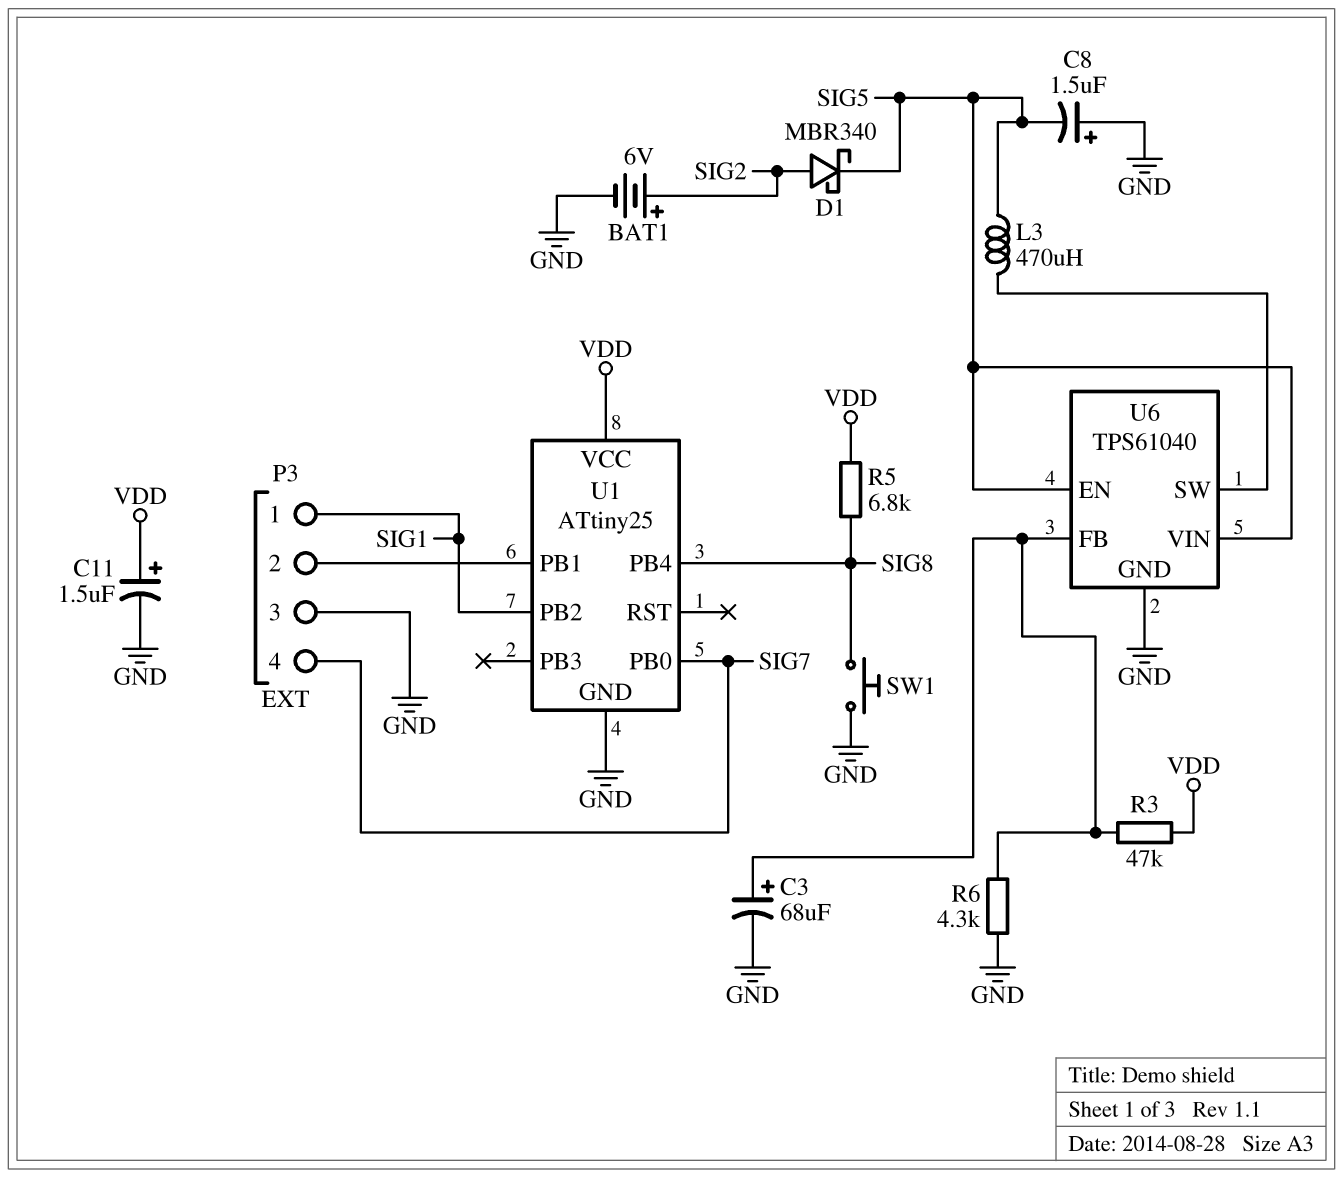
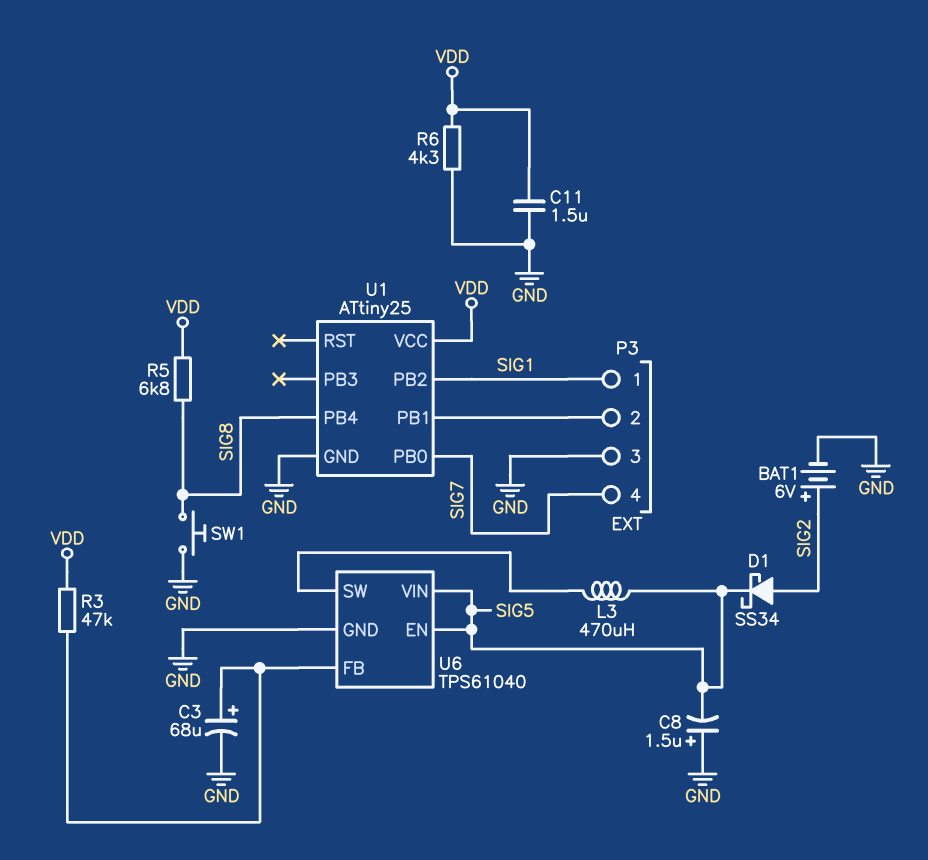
C11: 1.5uF (plus VDD, minus GND) -> 1.5uF (GND, VDD)
D1: schottky MBR340 (A SIG2, K SIG5) -> schottky SS34 (A SIG2, K SIG5)
R6: 4.3k (GND, U6/FB) -> 4.3k (GND, VDD)

